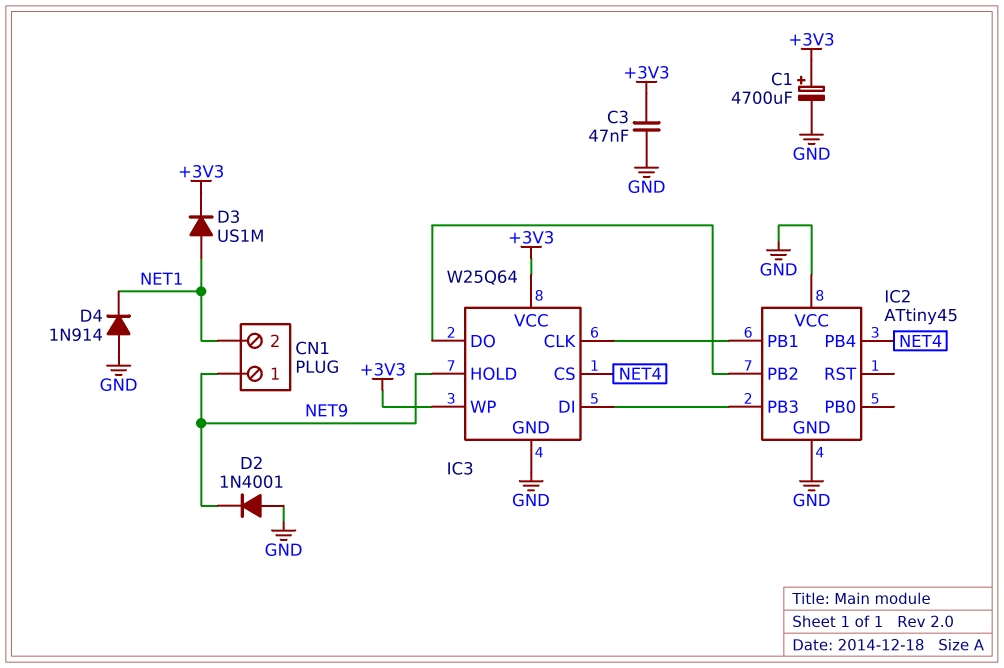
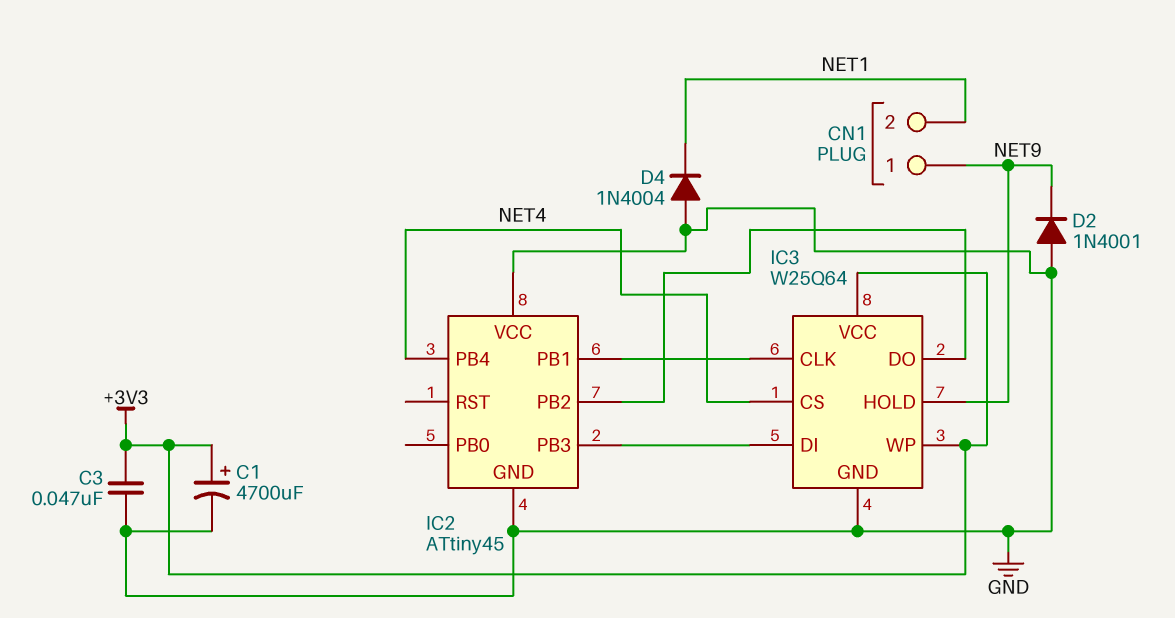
D3: diode US1M (A NET1, K +3V3) -> none
D4: diode 1N914 (A GND, K NET1) -> diode 1N4004 (A GND, K NET1)

